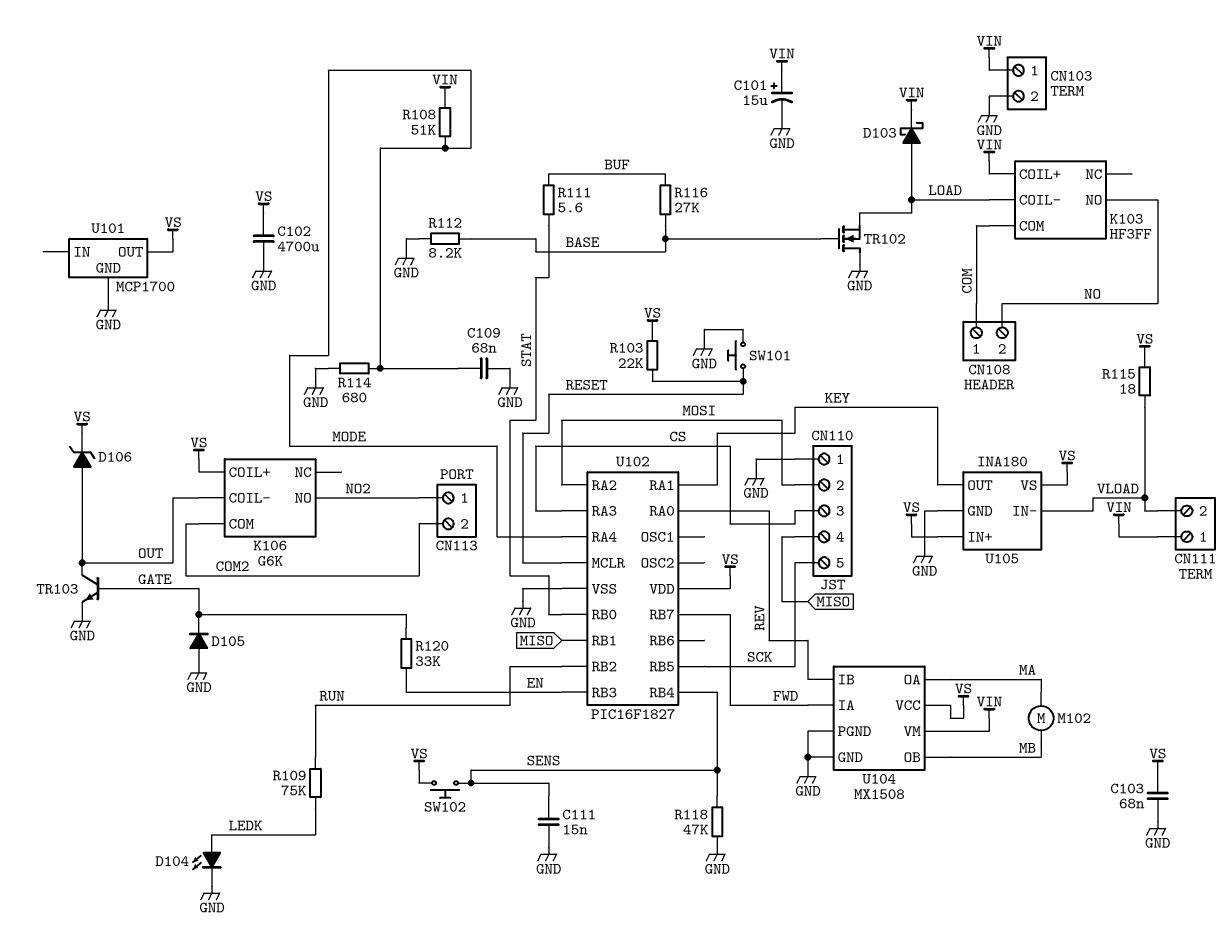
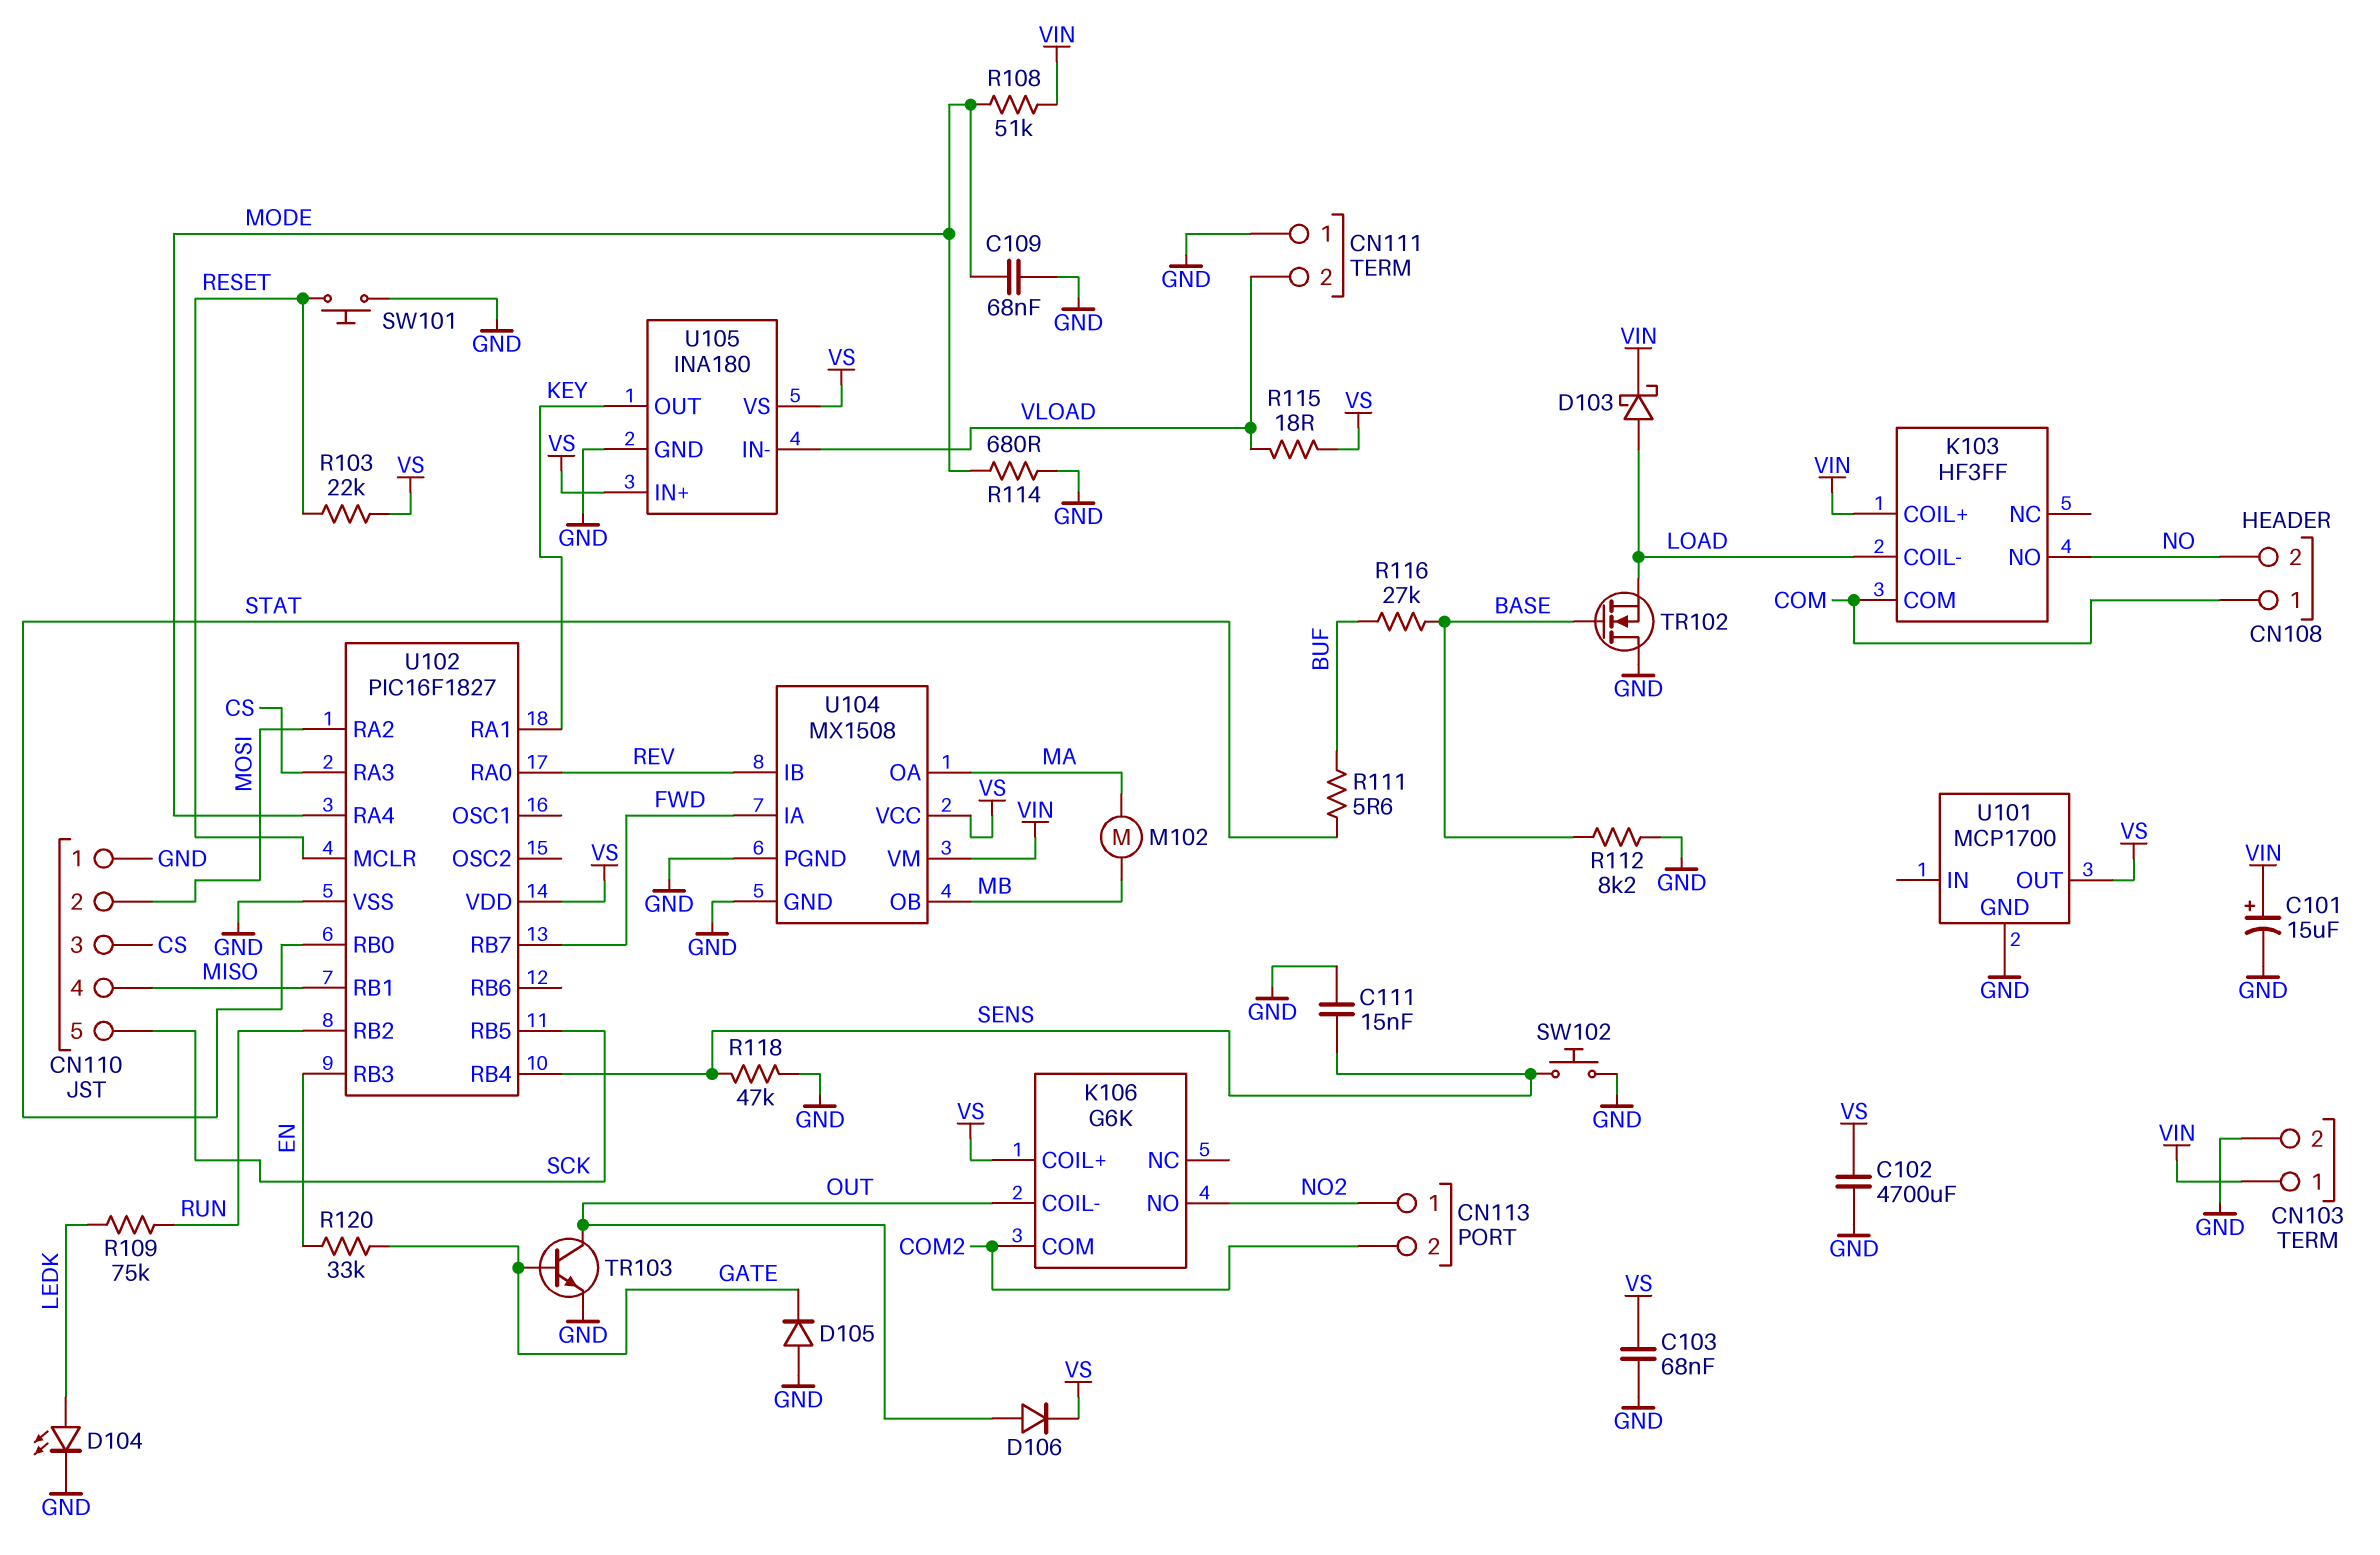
CN111 pin 1: VIN -> GND
D106: zener (A OUT, K VS) -> diode (A OUT, K VS)
SW102: button (SENS, VS) -> button (GND, SENS)

